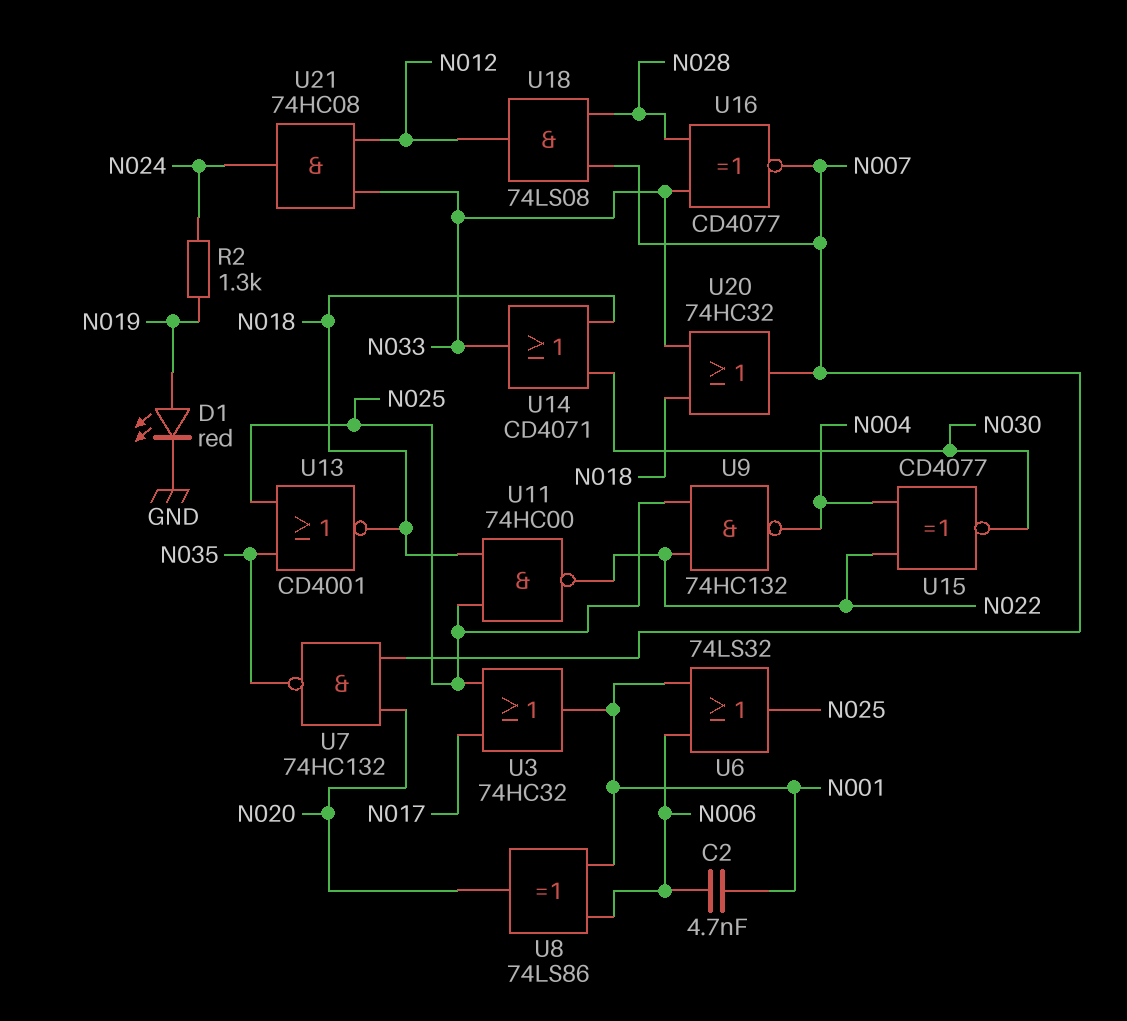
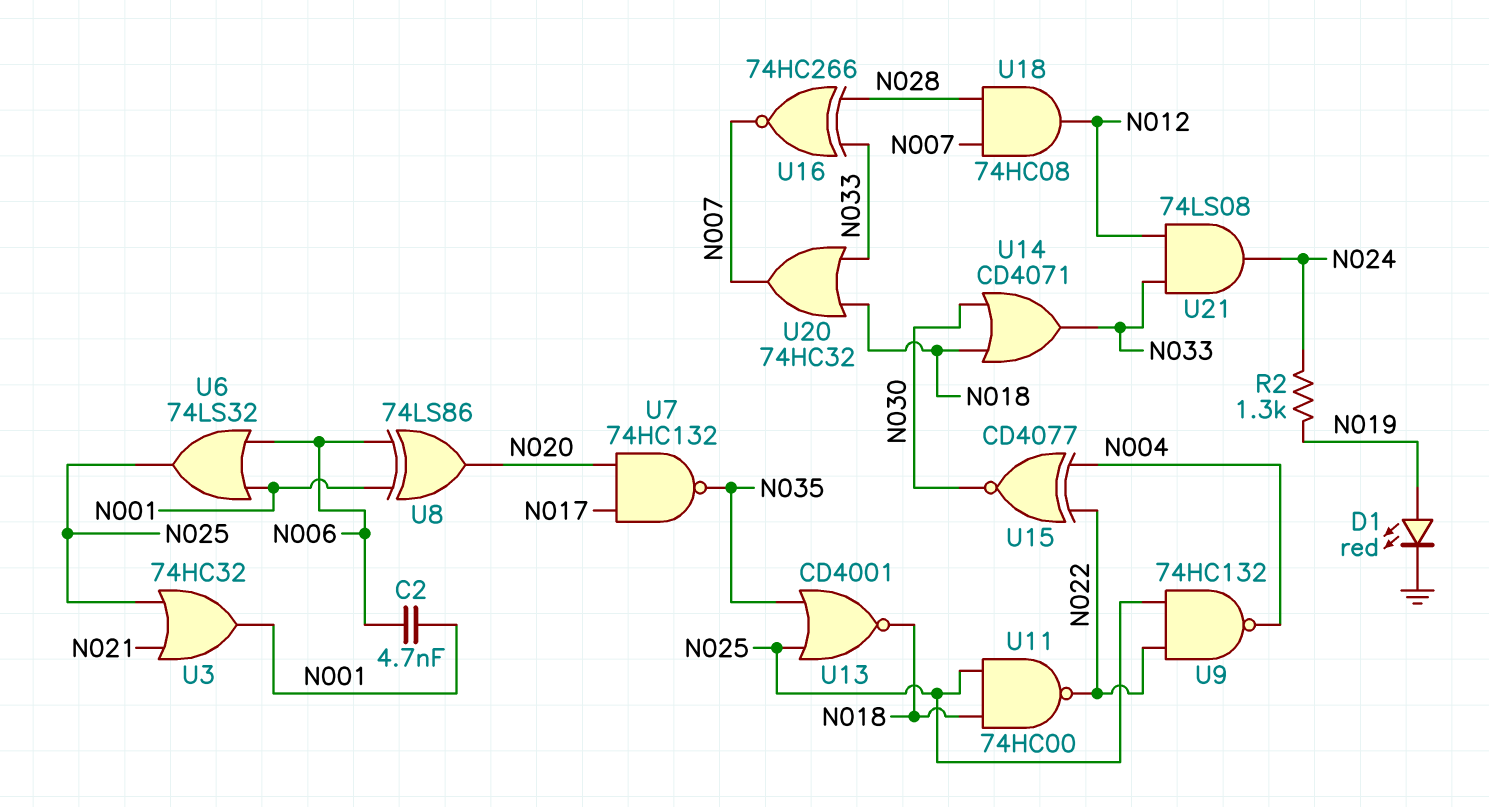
U3: OR 74HC32 (in N017, in N025, out N001) -> OR 74HC32 (in N021, in N025, out N001)
U7: NAND 74HC132 (in N007, in N020, out N035) -> NAND 74HC132 (in N017, in N020, out N035)
U16: XNOR CD4077 (in N028, in N033, out N007) -> XNOR 74HC266 (in N028, in N033, out N007)
U18: AND 74LS08 (in N007, in N028, out N012) -> AND 74HC08 (in N007, in N028, out N012)
U21: AND 74HC08 (in N012, in N033, out N024) -> AND 74LS08 (in N012, in N033, out N024)

